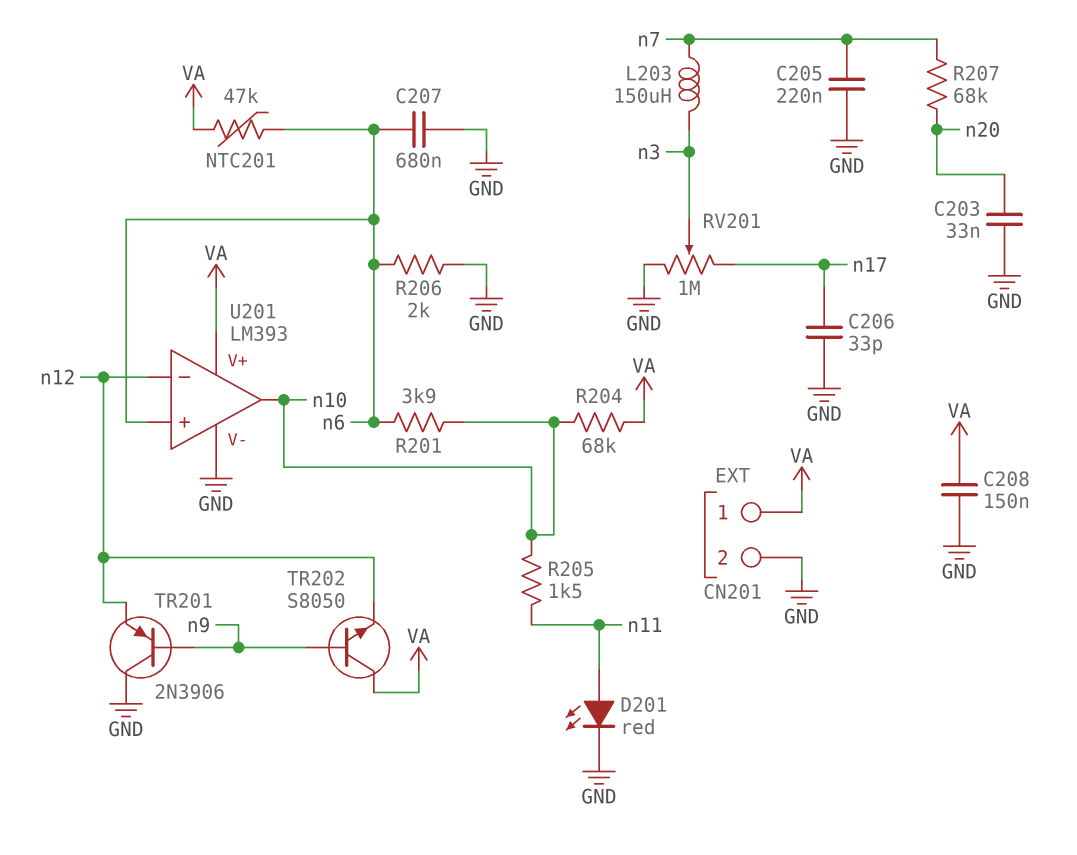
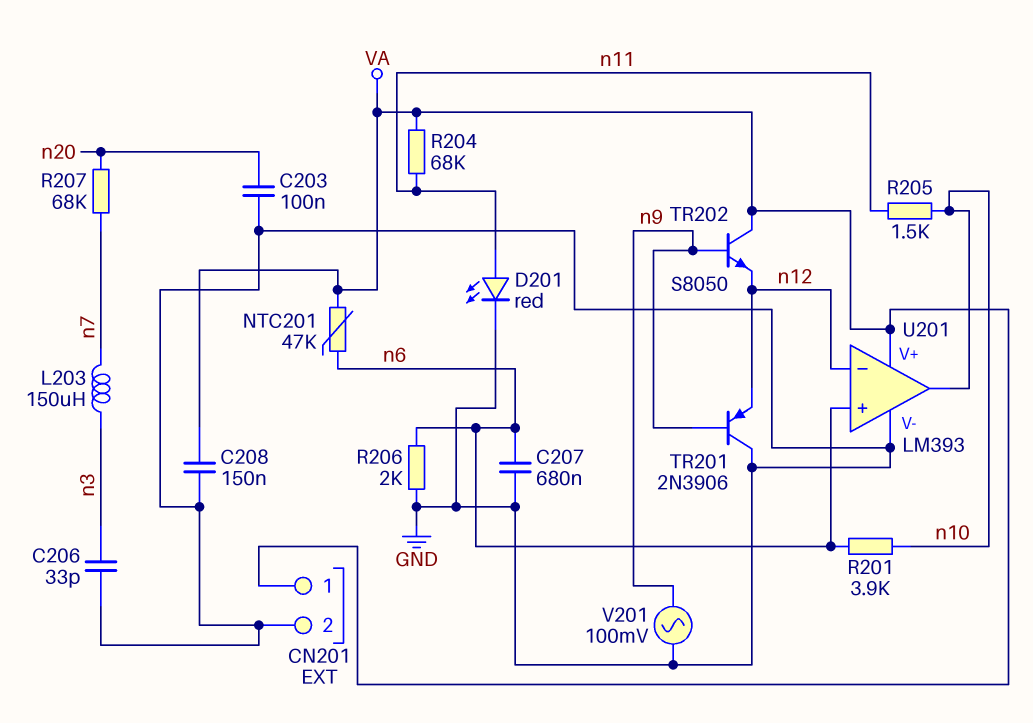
C203: 33nF (GND, n20) -> 100nF (GND, n20)
C205: 220nF (GND, n7) -> none
C206: 33pF (GND, n17) -> 33pF (GND, n3)
R204: 68k (VA, n10) -> 68k (VA, n11)
RV201: 1M (GND, n17, wiper n3) -> none
V201: none -> AC 100mV (GND, n9)

